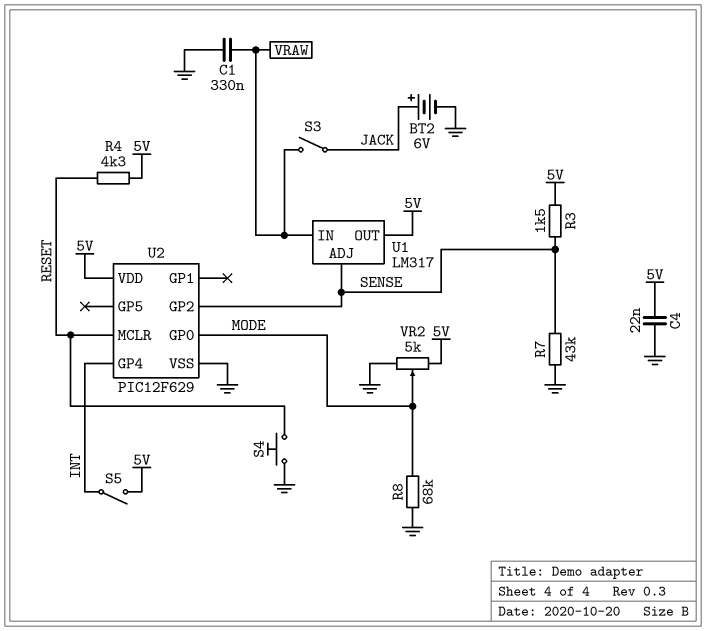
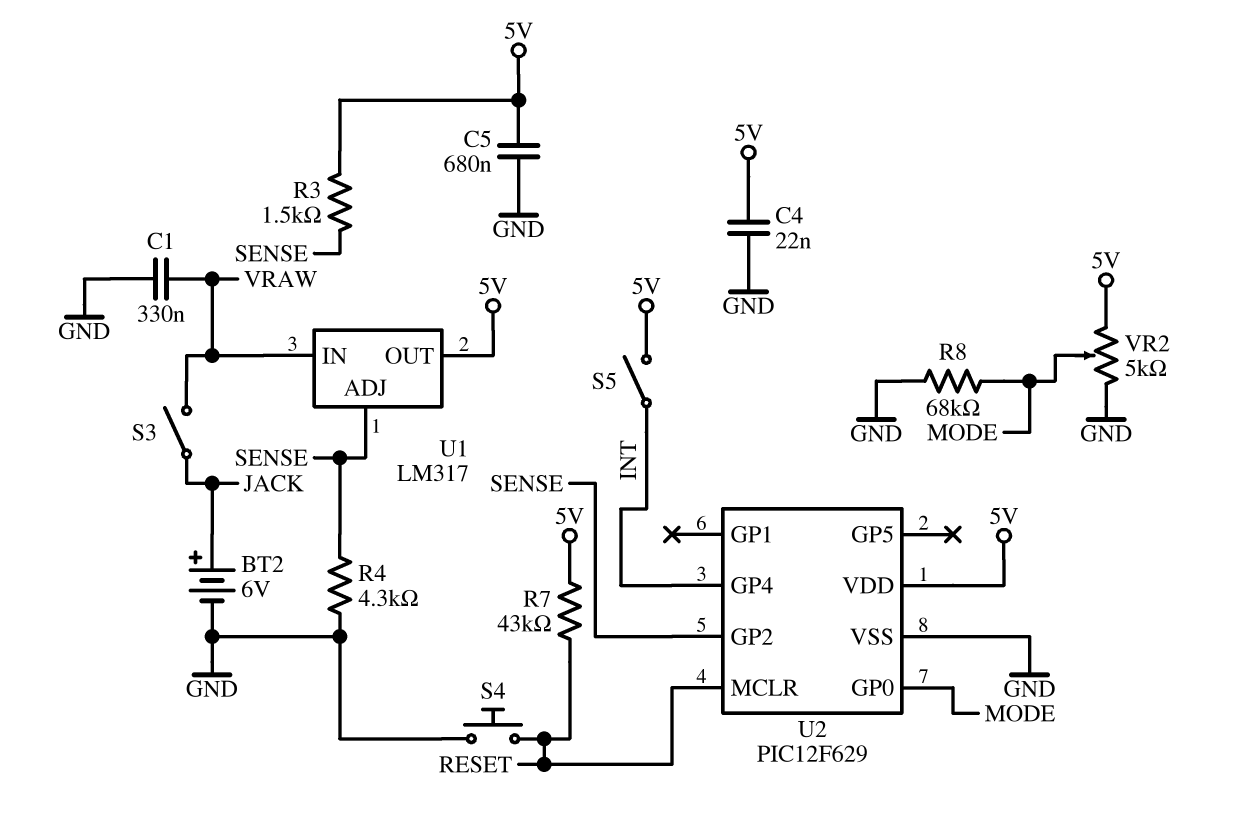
C5: none -> 680nF (5V, GND)
R4: 4.3k (5V, RESET) -> 4.3k (GND, SENSE)
R7: 43k (GND, SENSE) -> 43k (5V, RESET)

